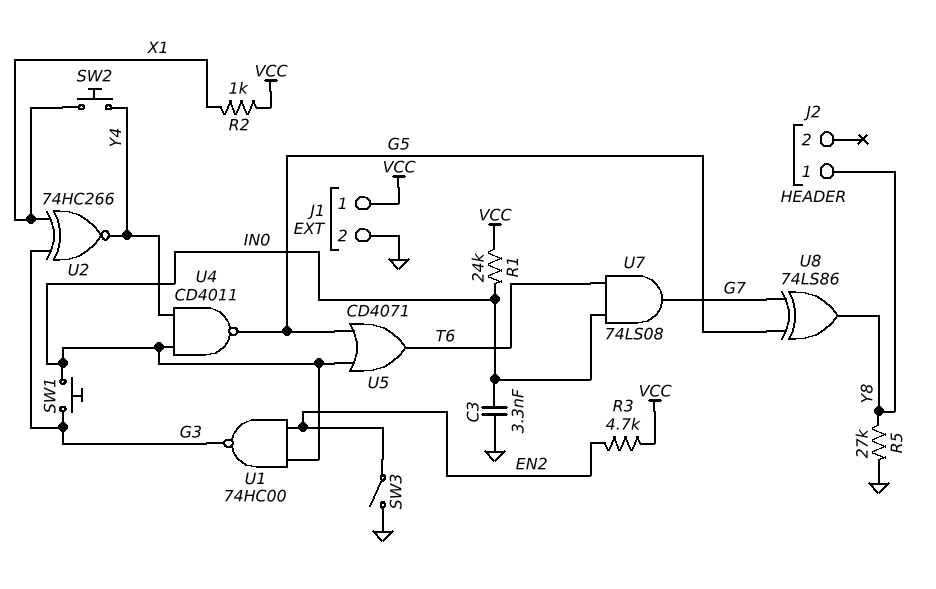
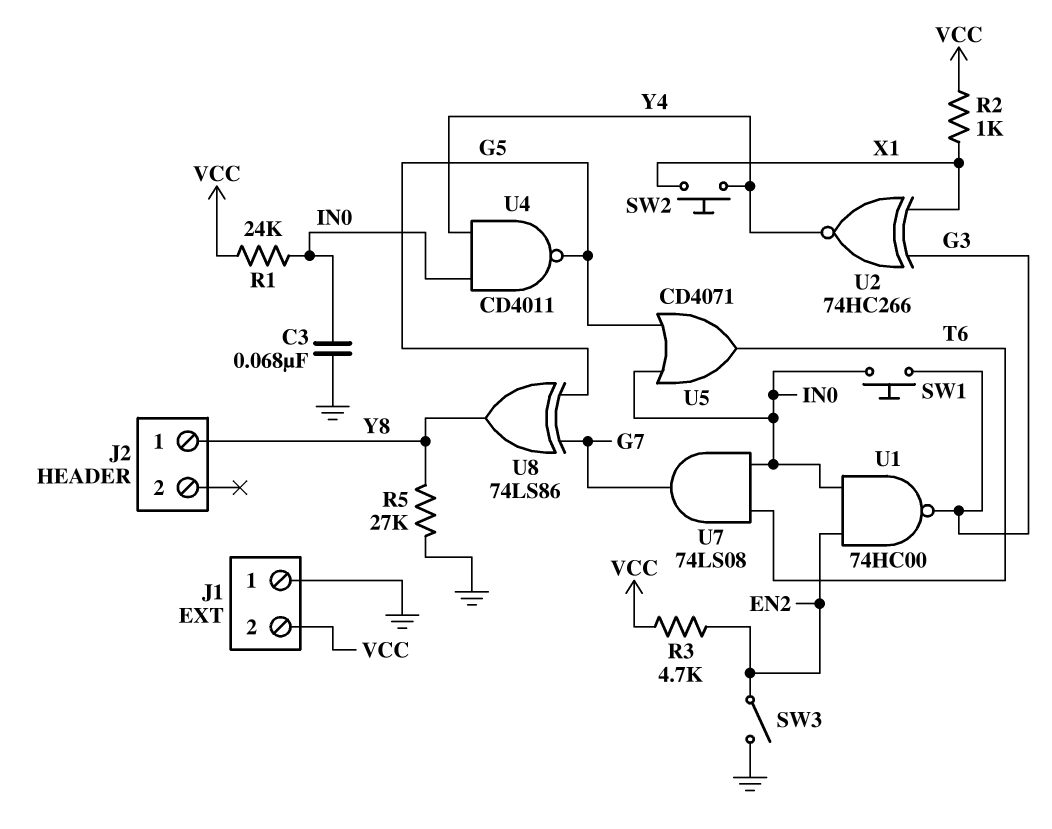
C3: 3.3nF (GND, IN0) -> 68nF (GND, IN0)
J1 pin 1: VCC -> GND
J1 pin 2: GND -> VCC

